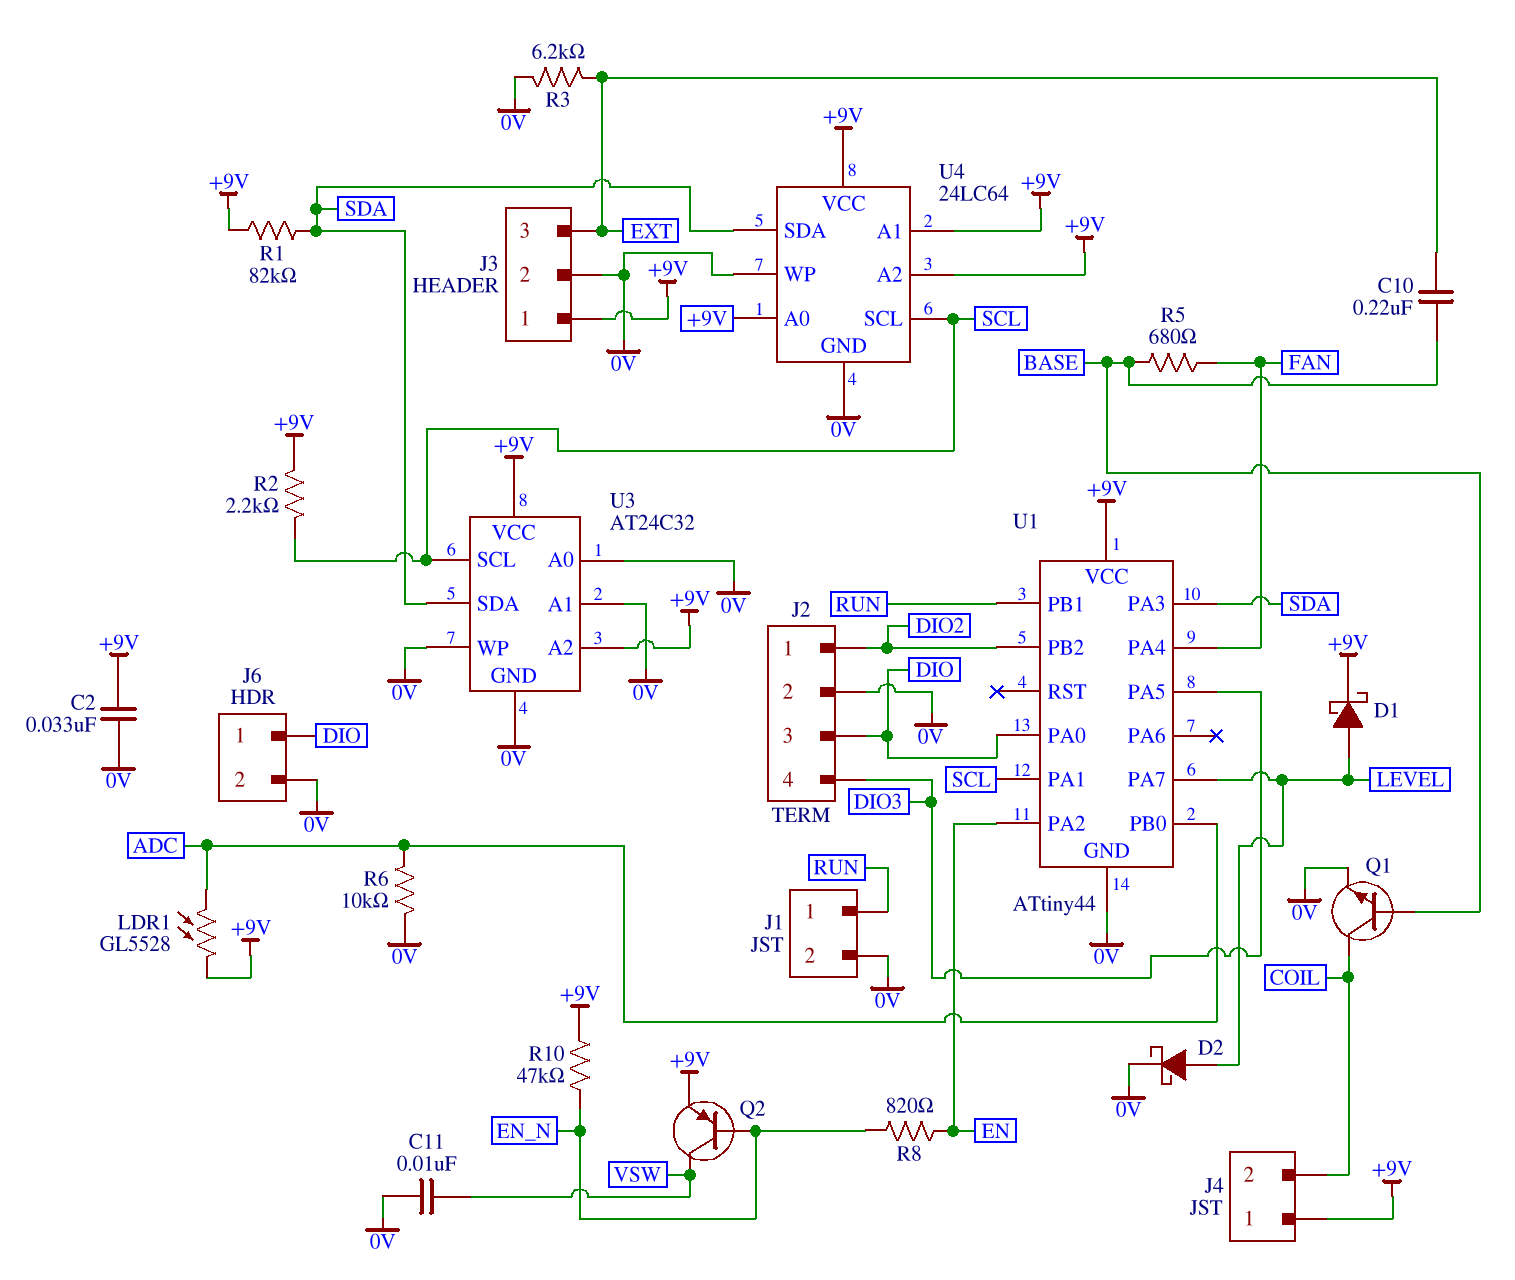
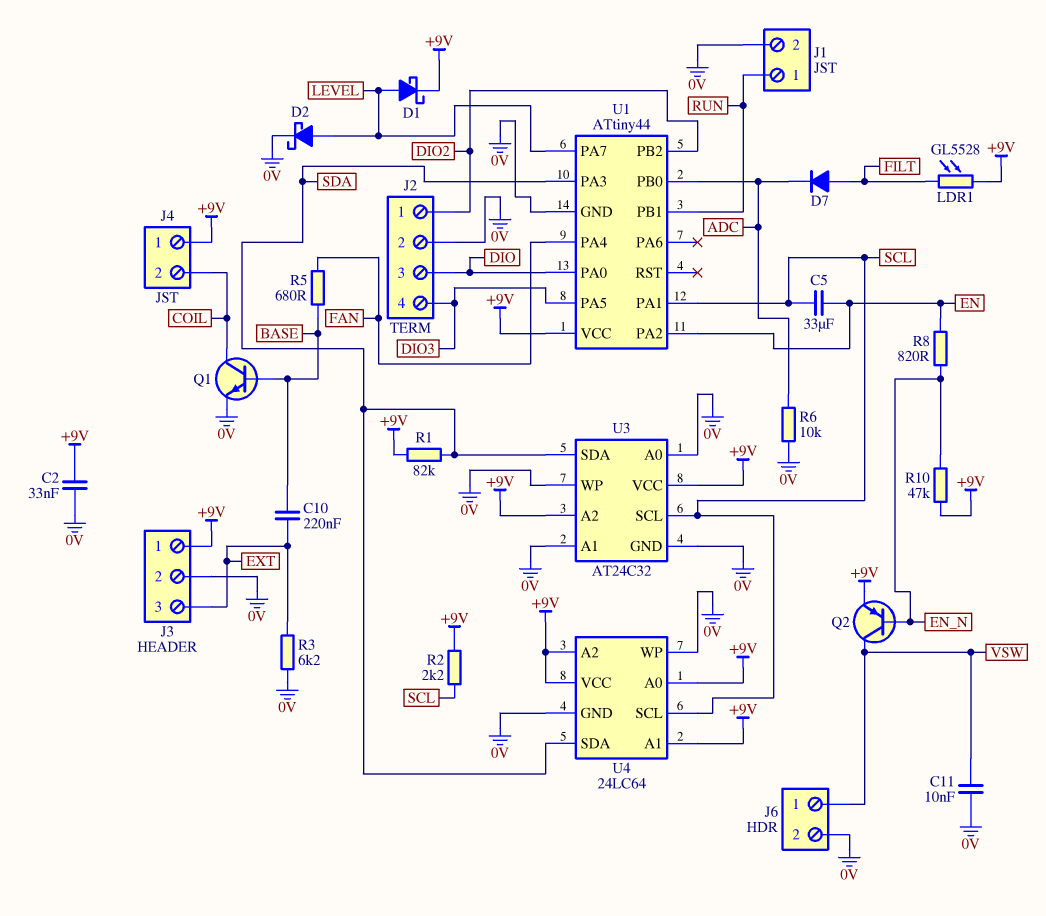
C5: none -> 33uF (EN, SCL)
D7: none -> diode (A FILT, K ADC)
J6 pin 1: DIO -> VSW
LDR1: GL5528 (+9V, ADC) -> GL5528 (+9V, FILT)

